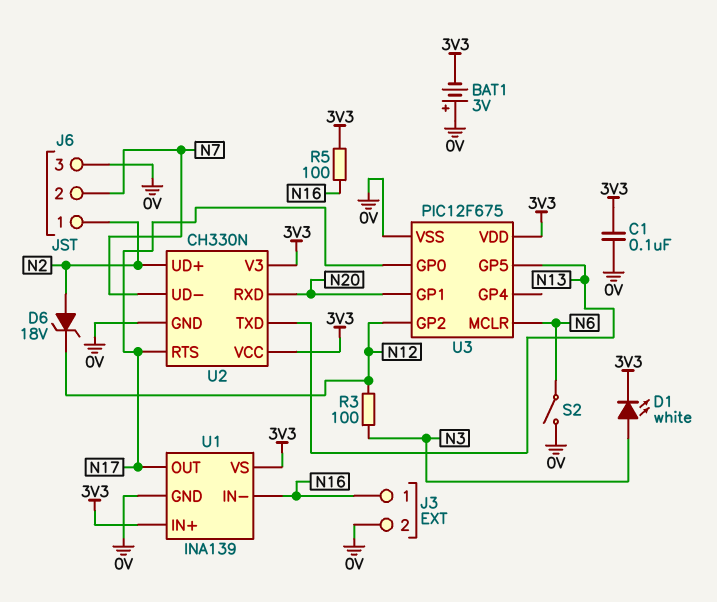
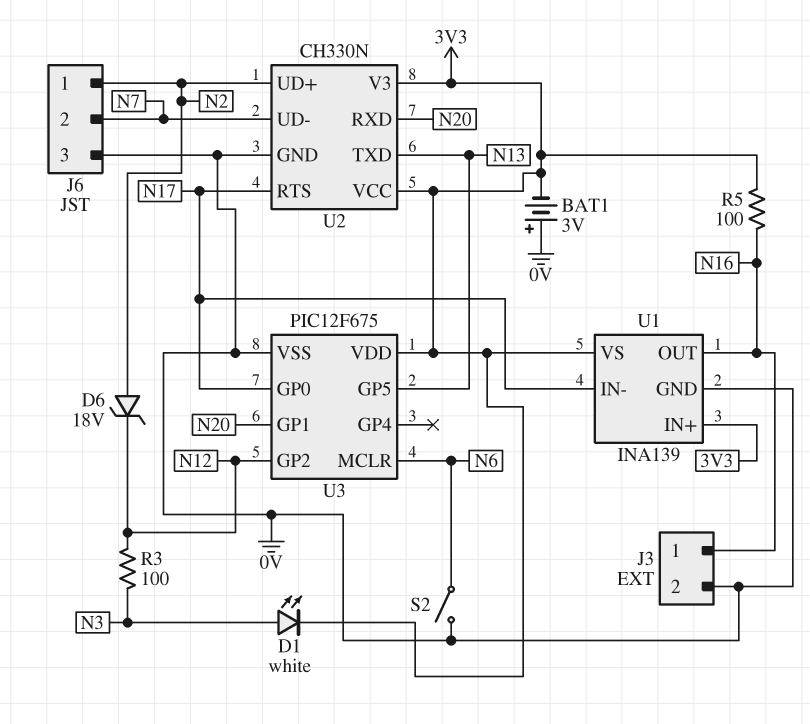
C1: 100nF (0V, 3V3) -> none
U1 pin IN-: N16 -> N17
U1 pin OUT: N17 -> N16

